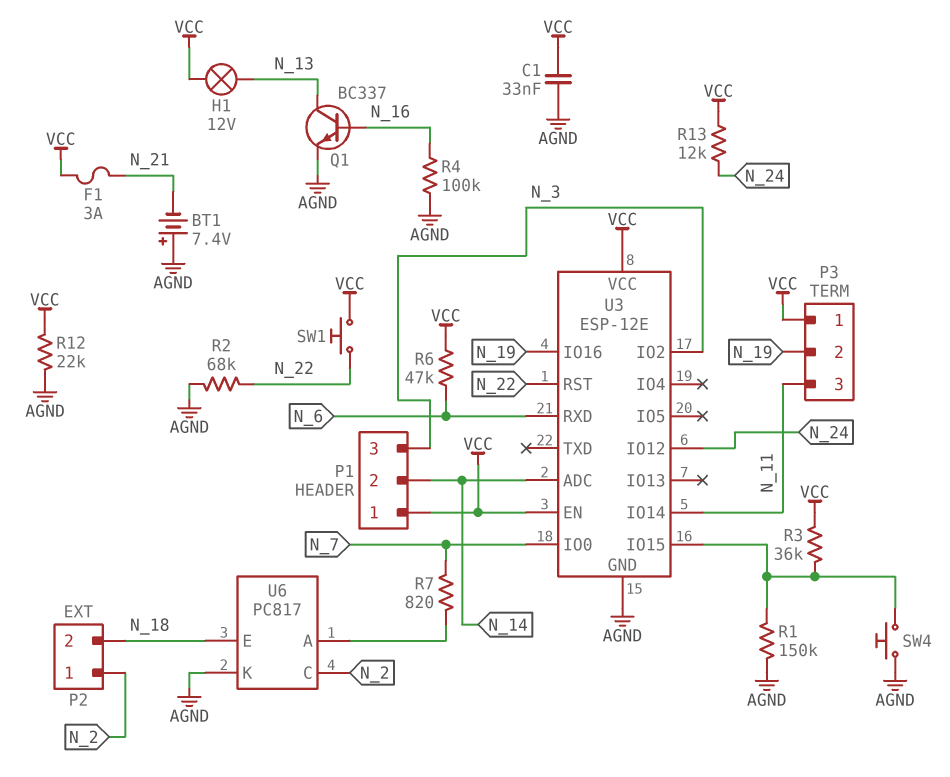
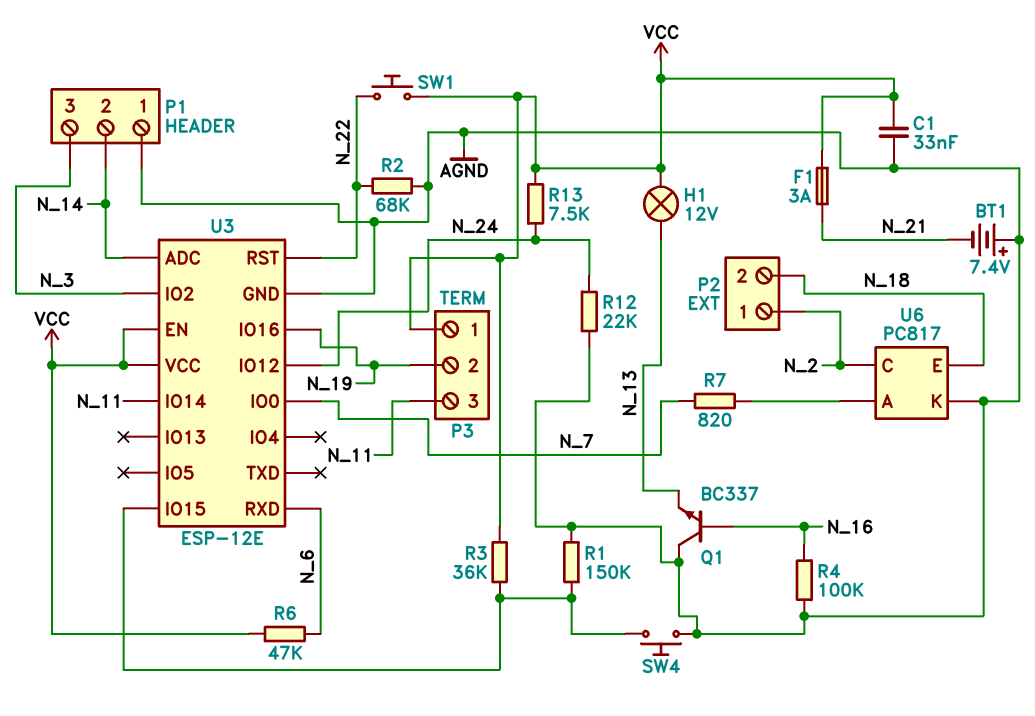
P1 pin 1: VCC -> AGND
Q1: NPN BC337 (B N_16, C N_13, E AGND) -> NPN BC337 (B N_16, C AGND, E N_13)
R12: 22k (AGND, VCC) -> 22k (AGND, N_24)
R13: 12k (N_24, VCC) -> 7.5k (N_24, VCC)

